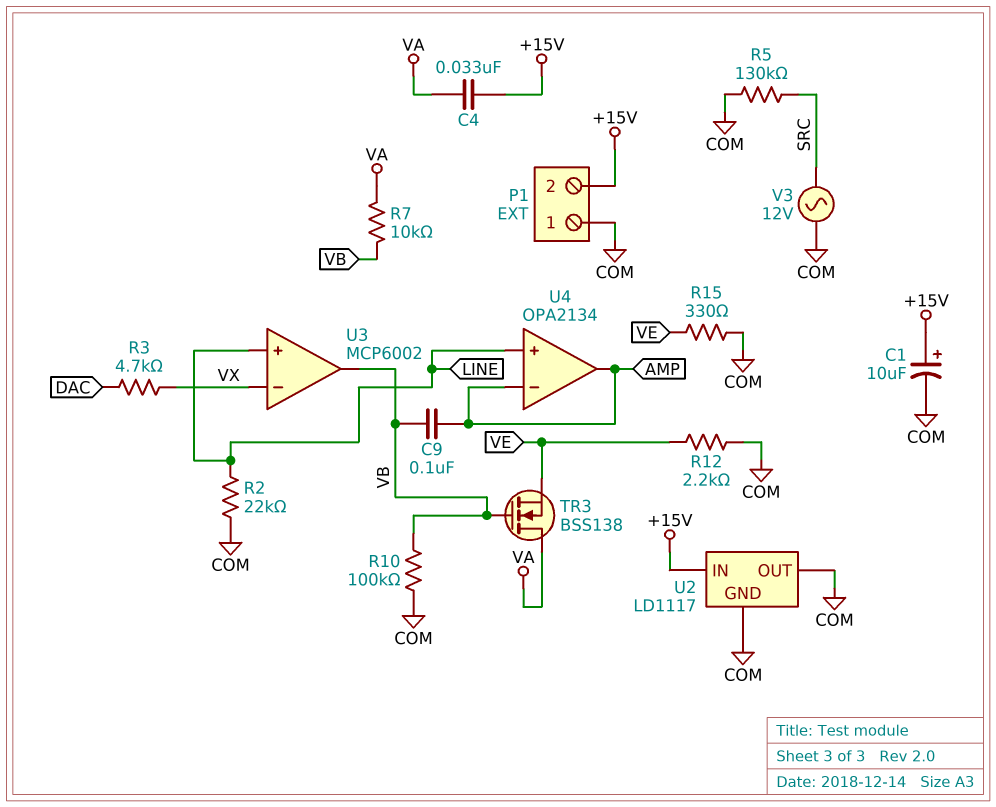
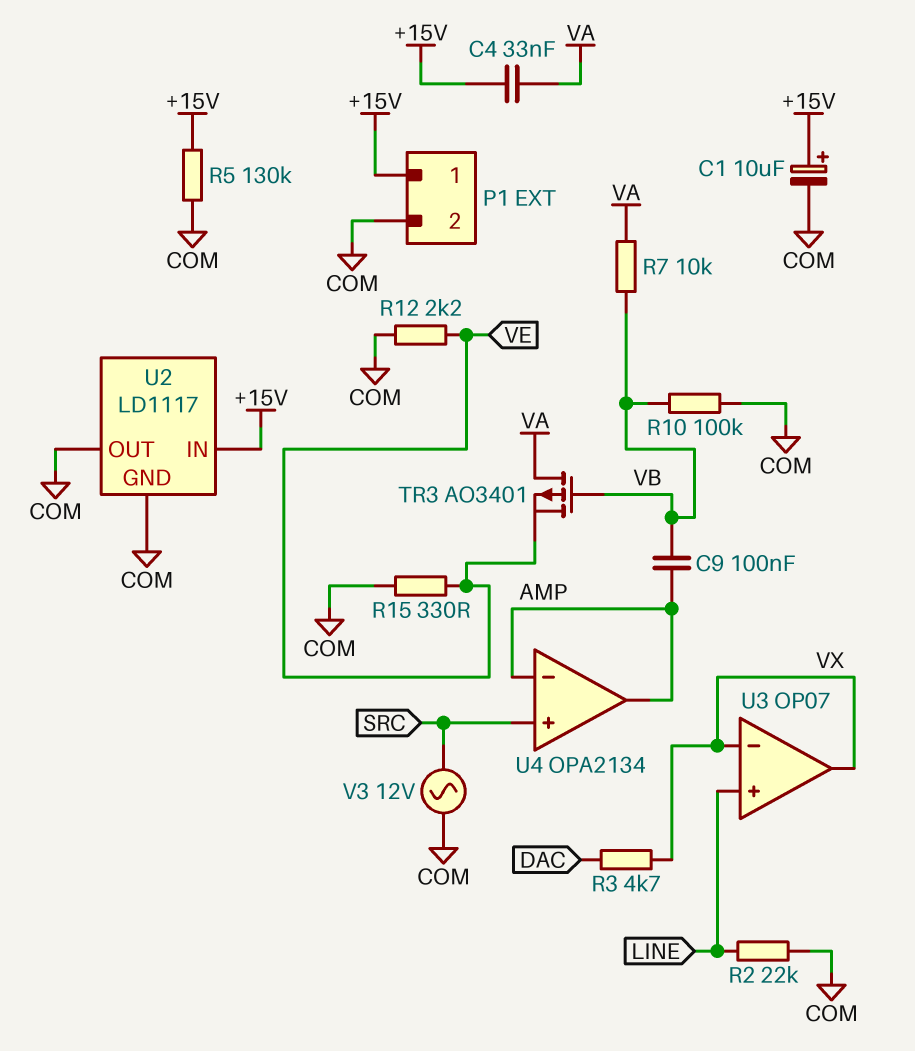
P1 pin 1: COM -> +15V
P1 pin 2: +15V -> COM
R5: 130k (COM, SRC) -> 130k (+15V, COM)
TR3: NMOS BSS138 (G VB, D VA, S VE) -> PMOS AO3401 (G VB, D VA, S VE)
U3: MCP6002 -> OP07
U3 pin out: VB -> VX
U4 pin in+: LINE -> SRC

